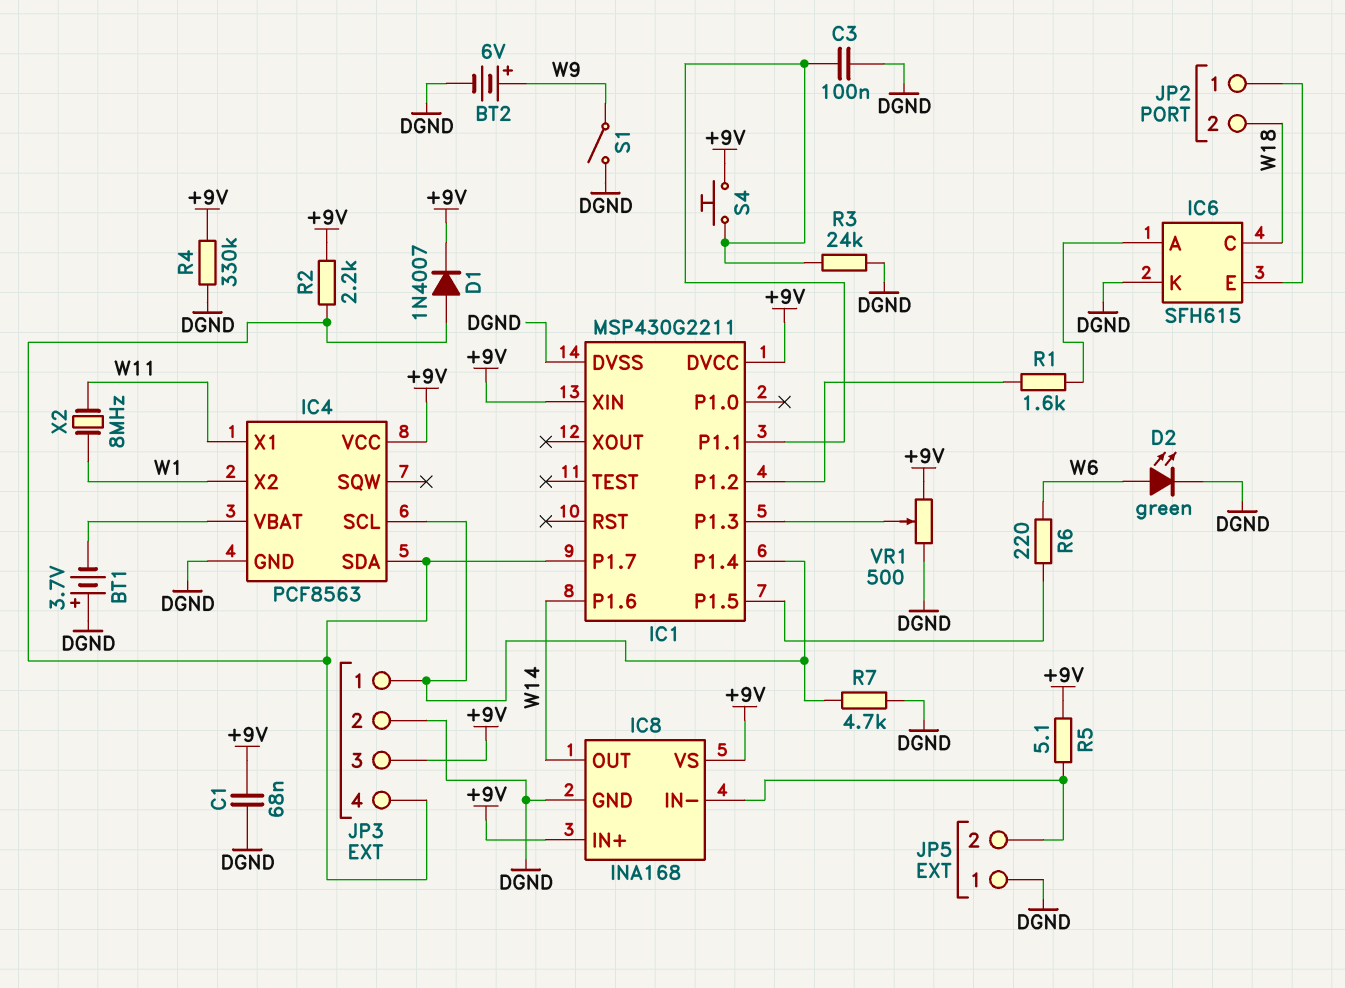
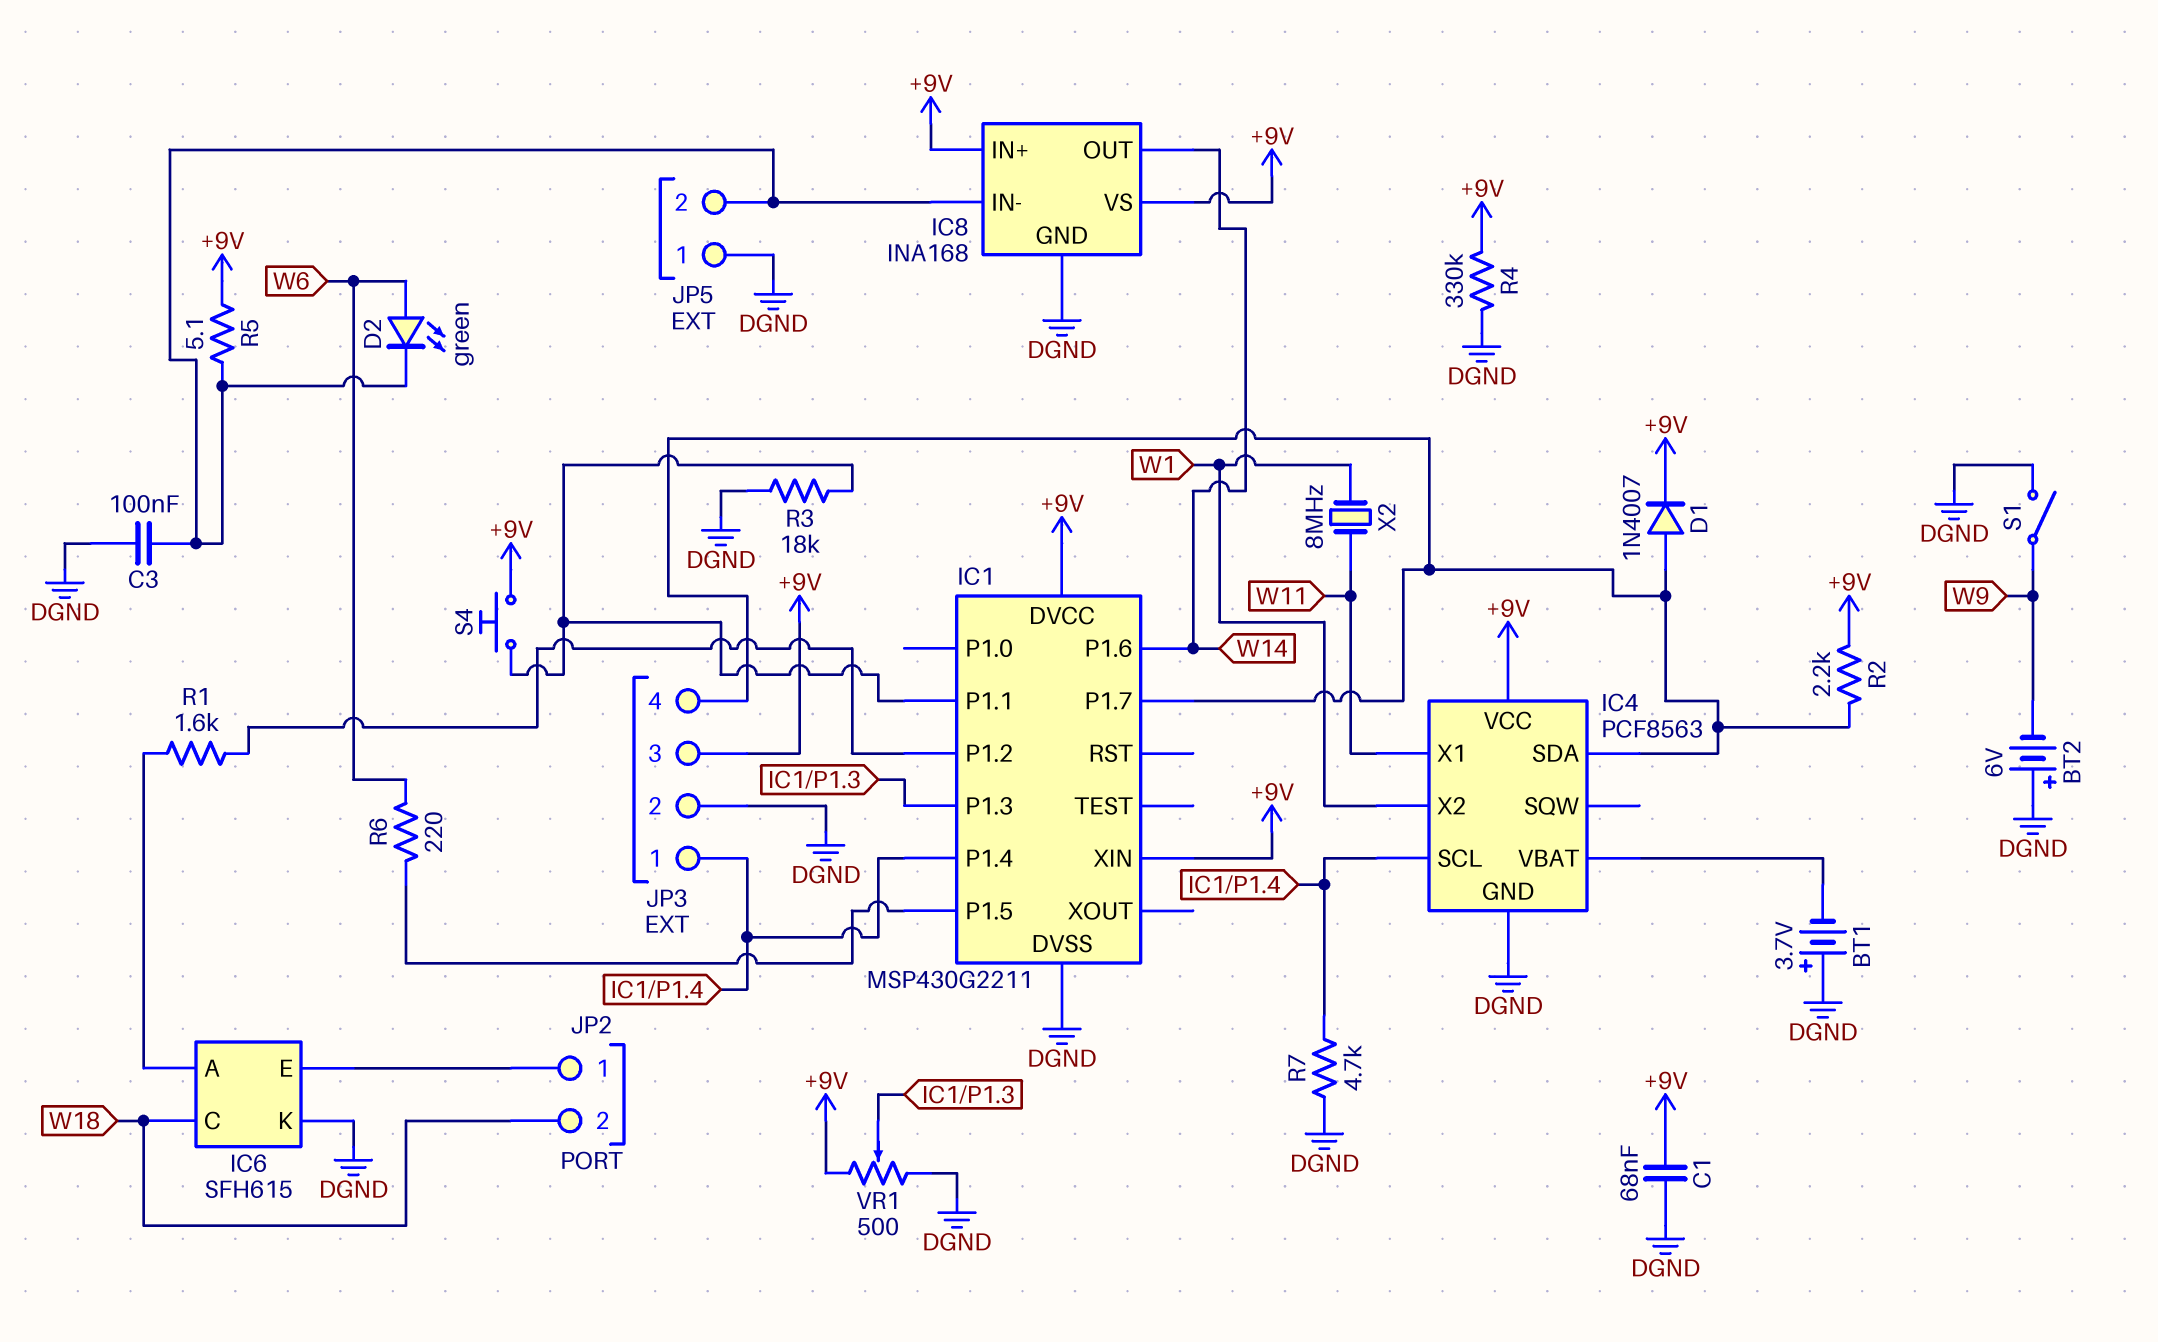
BT2: 6V (plus W9, minus DGND) -> 6V (plus DGND, minus W9)
C3: 100nF (DGND, IC1/P1.1) -> 100nF (DGND, IC8/IN-)
D2: LED green (A W6, K DGND) -> LED green (A W6, K IC8/IN-)
R3: 24k (DGND, IC1/P1.1) -> 18k (DGND, IC1/P1.1)

